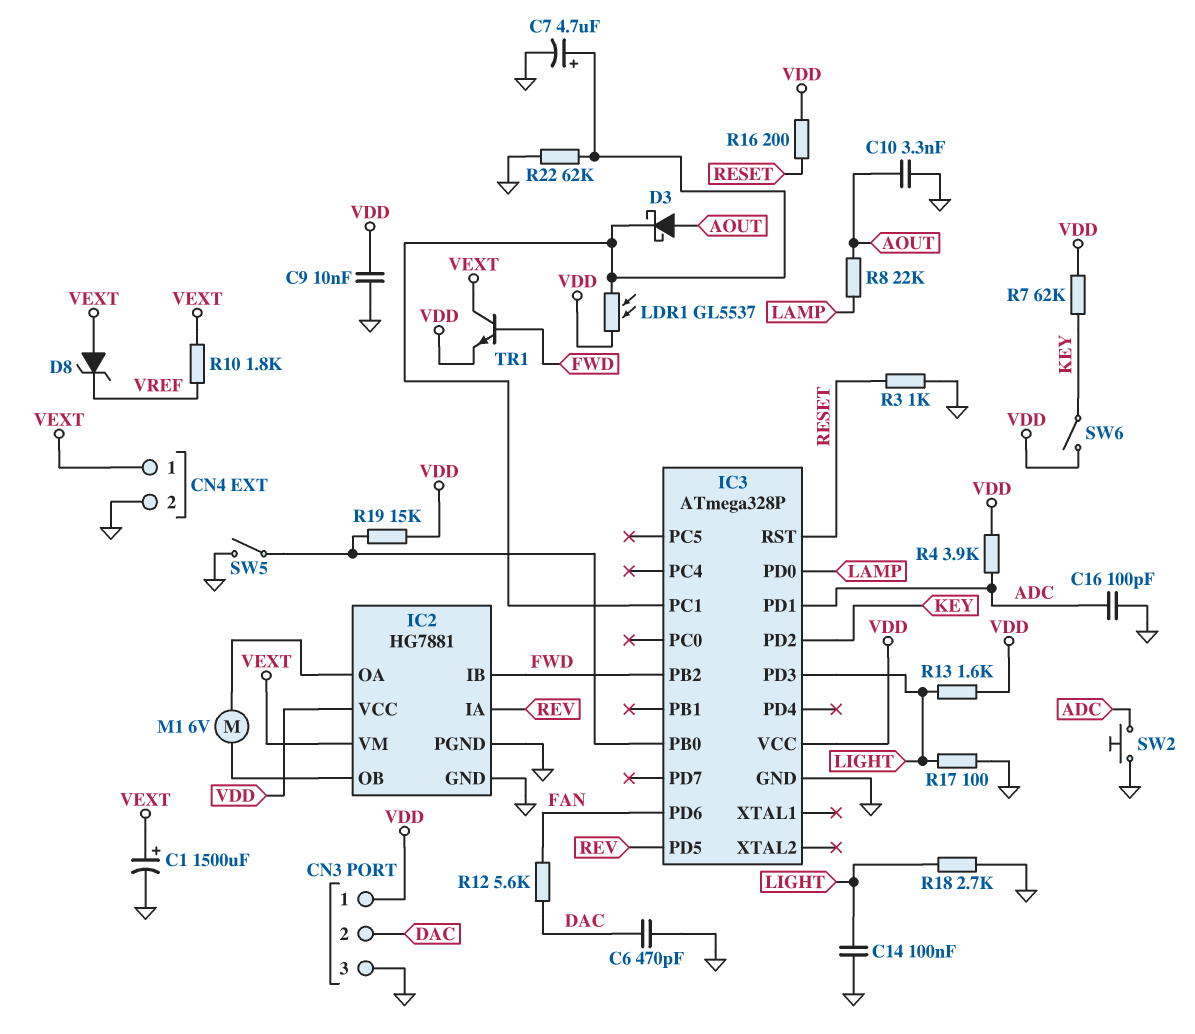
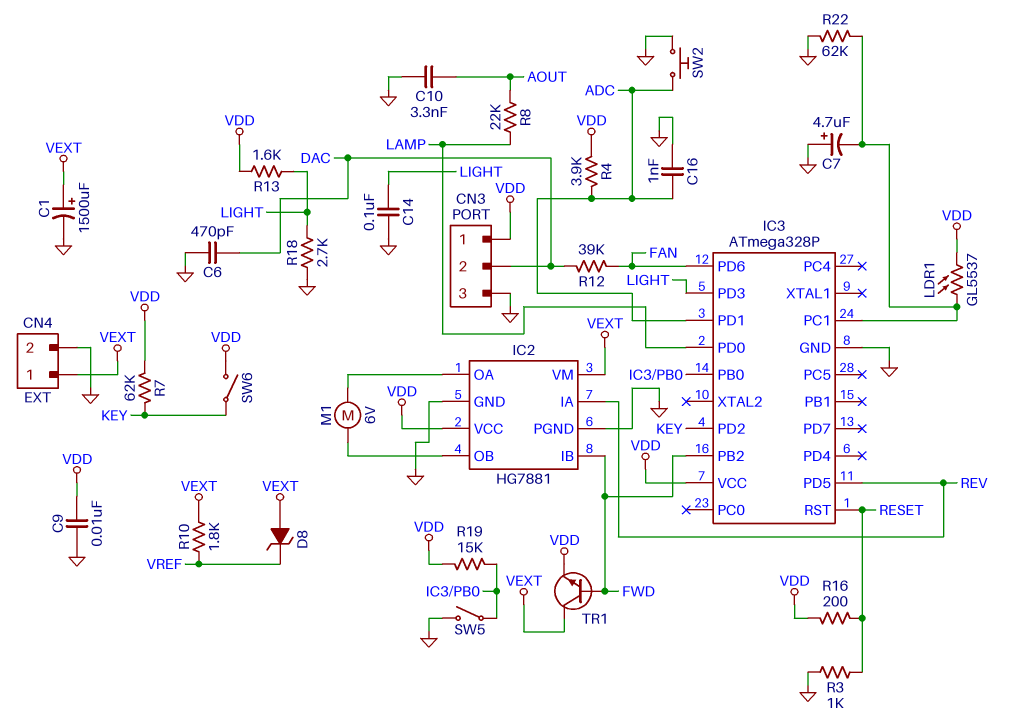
C7: 4.7uF (plus IC3/PC1, minus GND) -> 4.7uF (plus GND, minus IC3/PC1)
C16: 100pF (ADC, GND) -> 1nF (ADC, GND)
D3: schottky (A AOUT, K IC3/PC1) -> none
R12: 5.6k (DAC, FAN) -> 39k (DAC, FAN)
R17: 100 (GND, LIGHT) -> none

